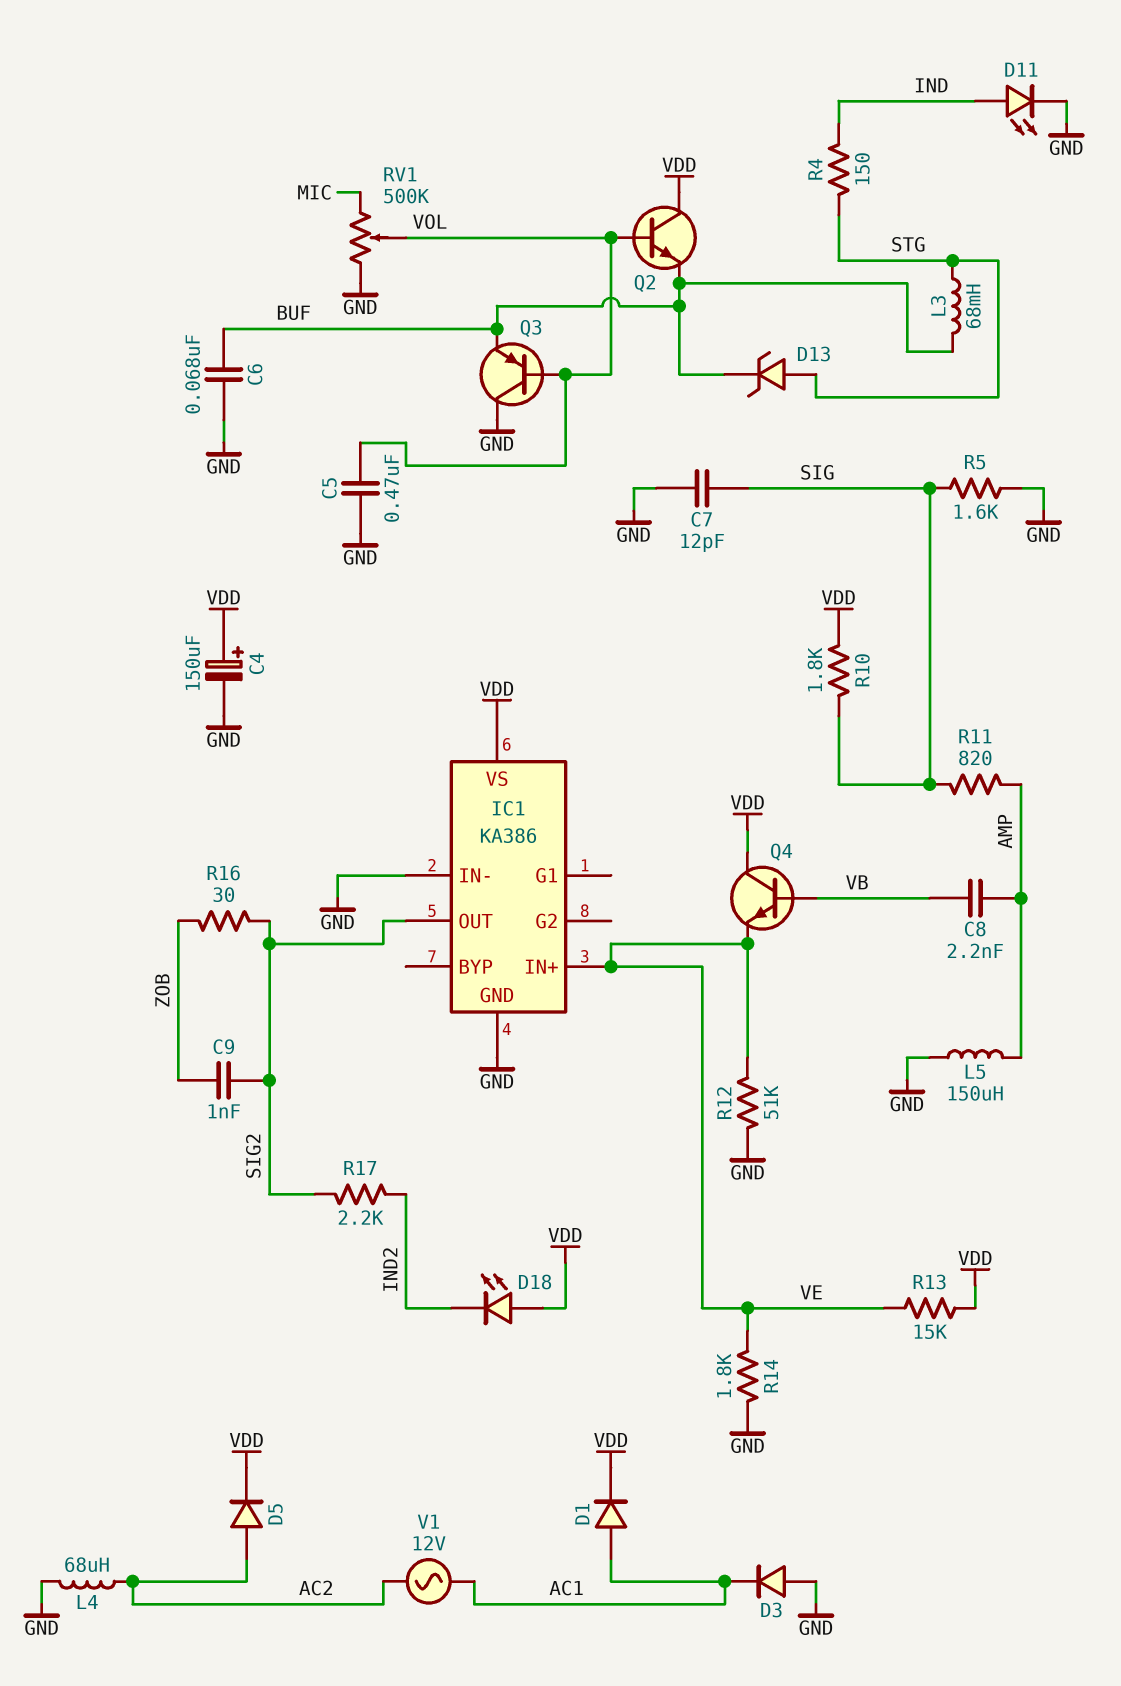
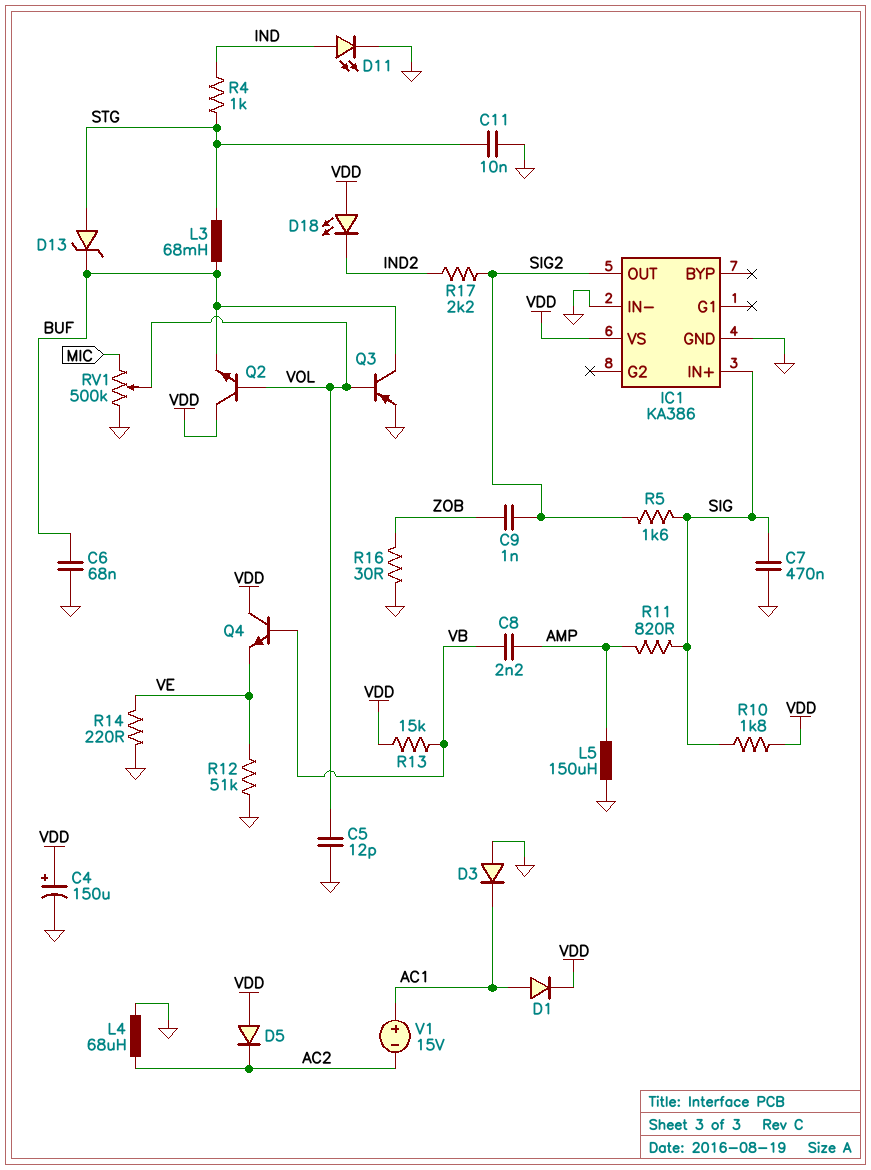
C5: 470nF (GND, VOL) -> 12pF (GND, VOL)
C7: 12pF (GND, SIG) -> 470nF (GND, SIG)
C11: none -> 10nF (GND, STG)
D5: diode (A AC2, K VDD) -> diode (A VDD, K AC2)
IC1 pin IN+: VE -> SIG
Q3: PNP (B VOL, C GND, E BUF) -> PNP (B VOL, C BUF, E GND)
R4: 150 (IND, STG) -> 1k (IND, STG)
R5: 1.6k (GND, SIG) -> 1.6k (SIG, SIG2)
R13: 15k (VDD, VE) -> 15k (VB, VDD)
R14: 1.8k (GND, VE) -> 220 (GND, VE)
R16: 30 (SIG2, ZOB) -> 30 (GND, ZOB)
V1: AC 12V (AC1, AC2) -> 15V (plus AC1, minus AC2)

